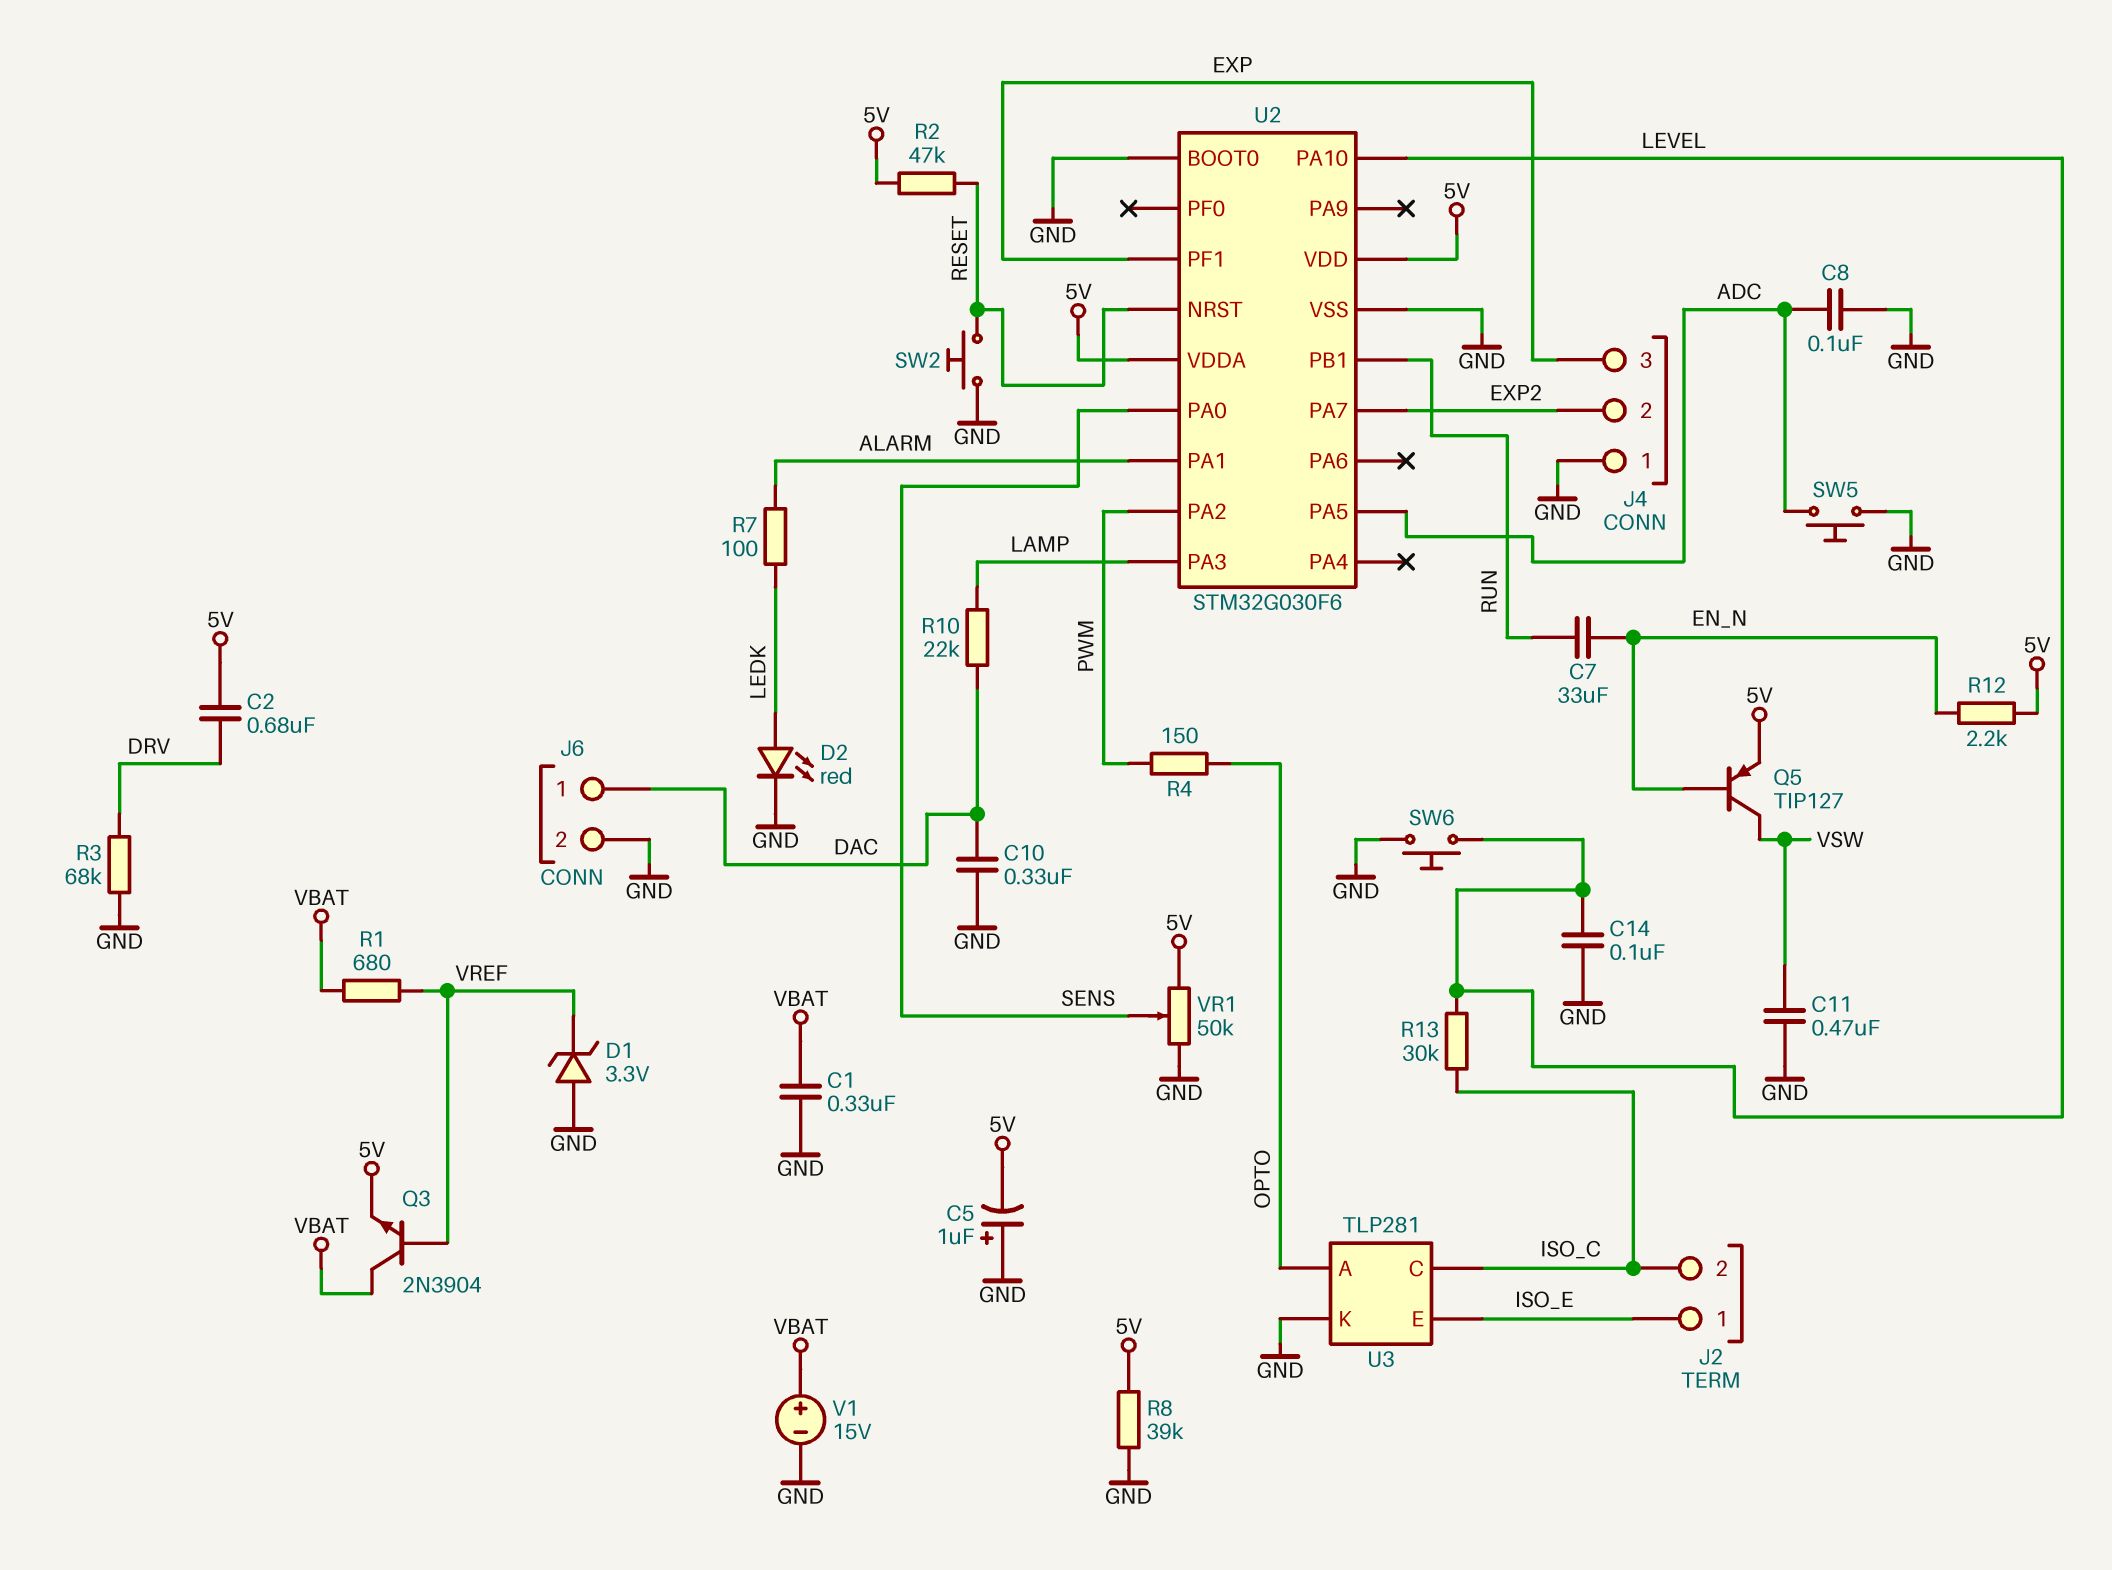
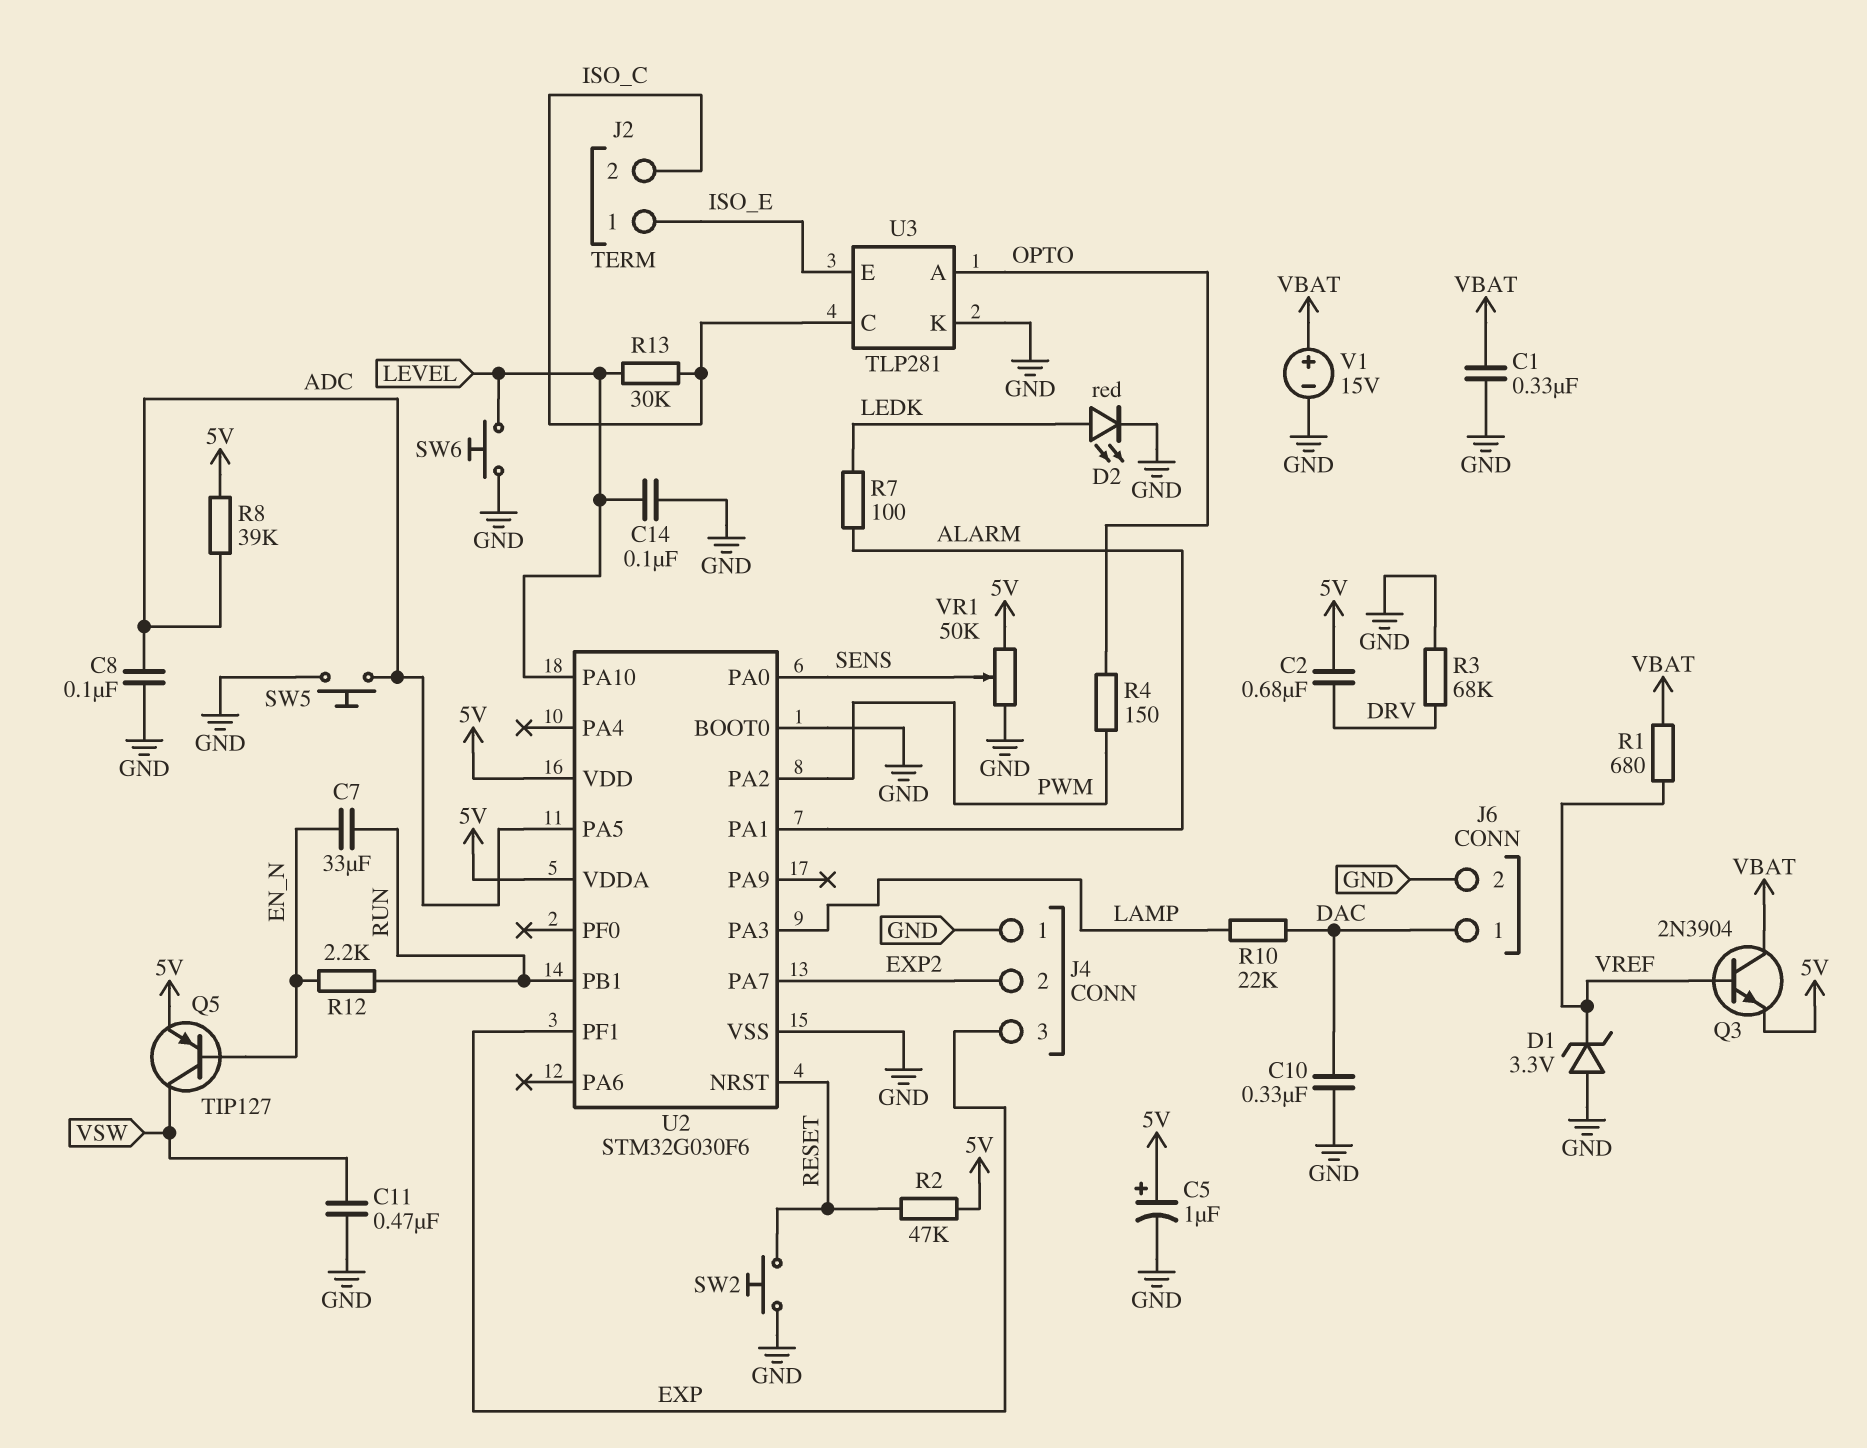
C5: 1uF (plus GND, minus 5V) -> 1uF (plus 5V, minus GND)
R8: 39k (5V, GND) -> 39k (5V, ADC)
R12: 2.2k (5V, EN_N) -> 2.2k (EN_N, RUN)

